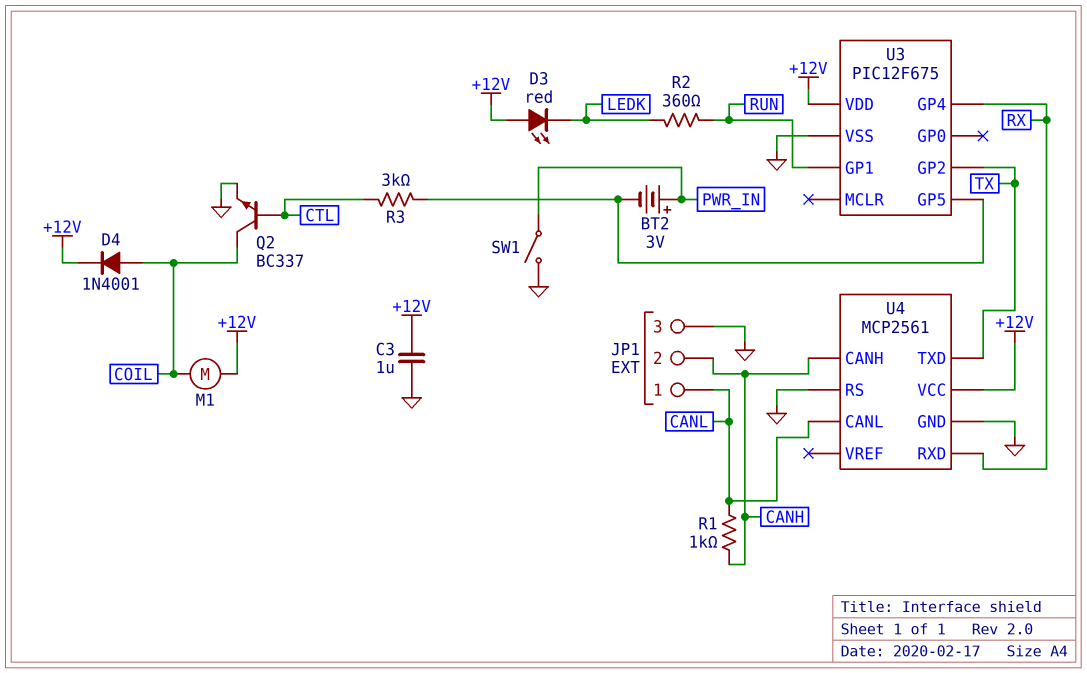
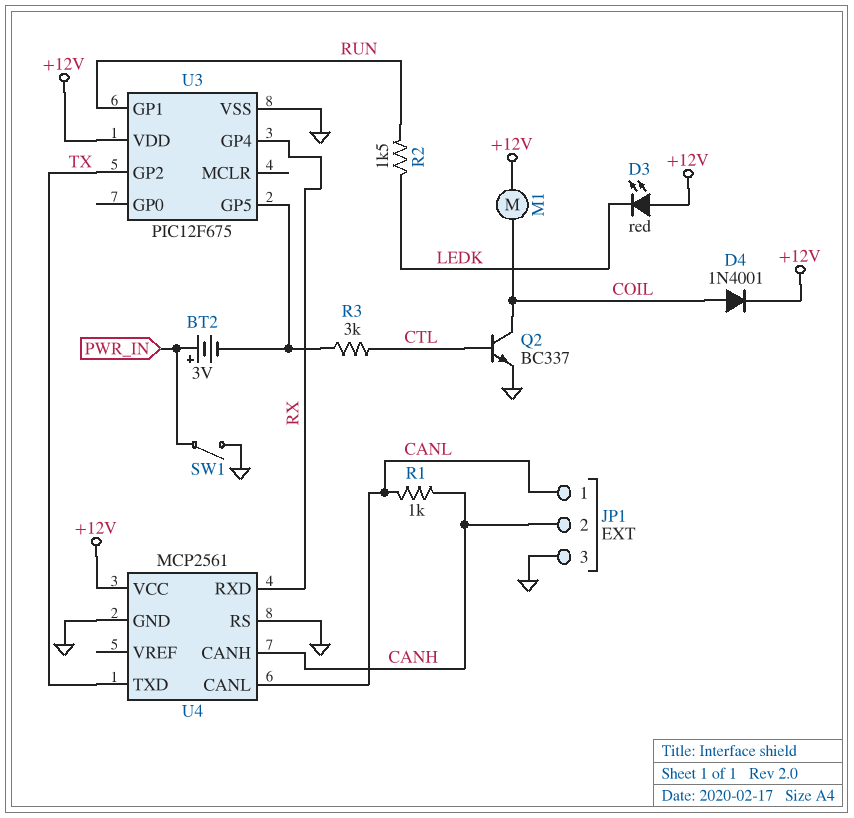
C3: 1uF (+12V, GND) -> none
R2: 360 (LEDK, RUN) -> 1.5k (LEDK, RUN)

